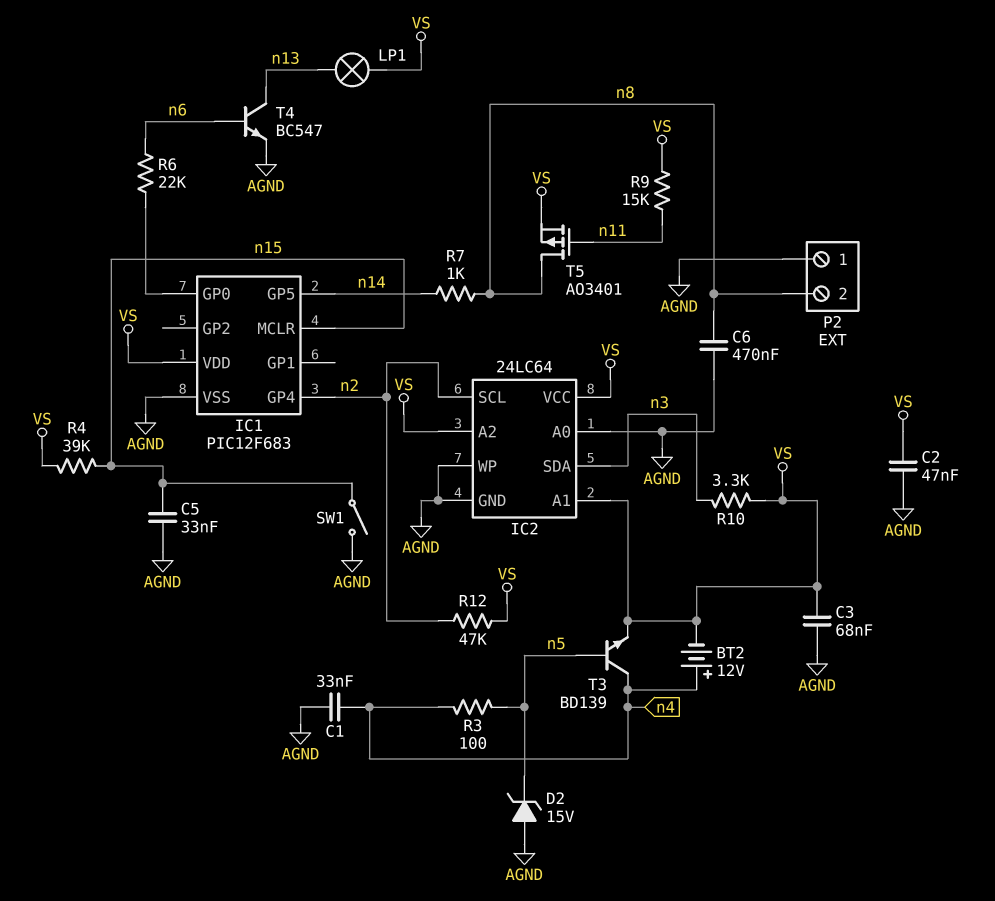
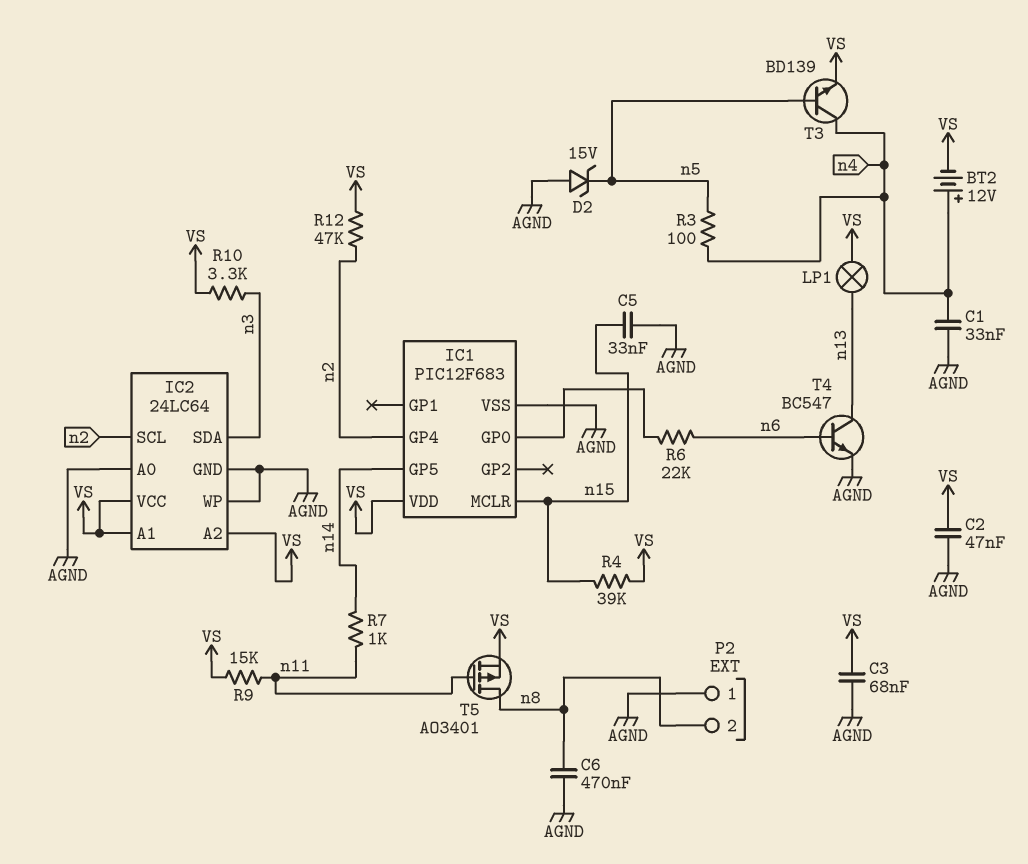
R7: 1k (n8, n14) -> 1k (n11, n14)
SW1: switch (AGND, n15) -> none

